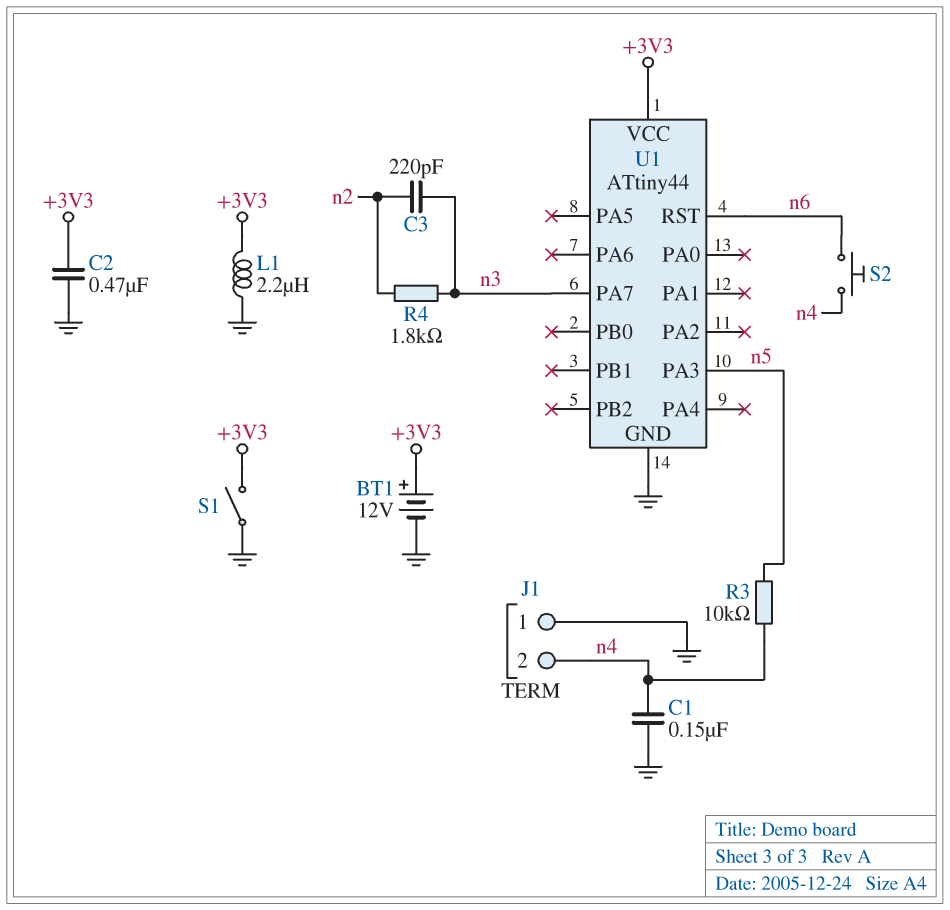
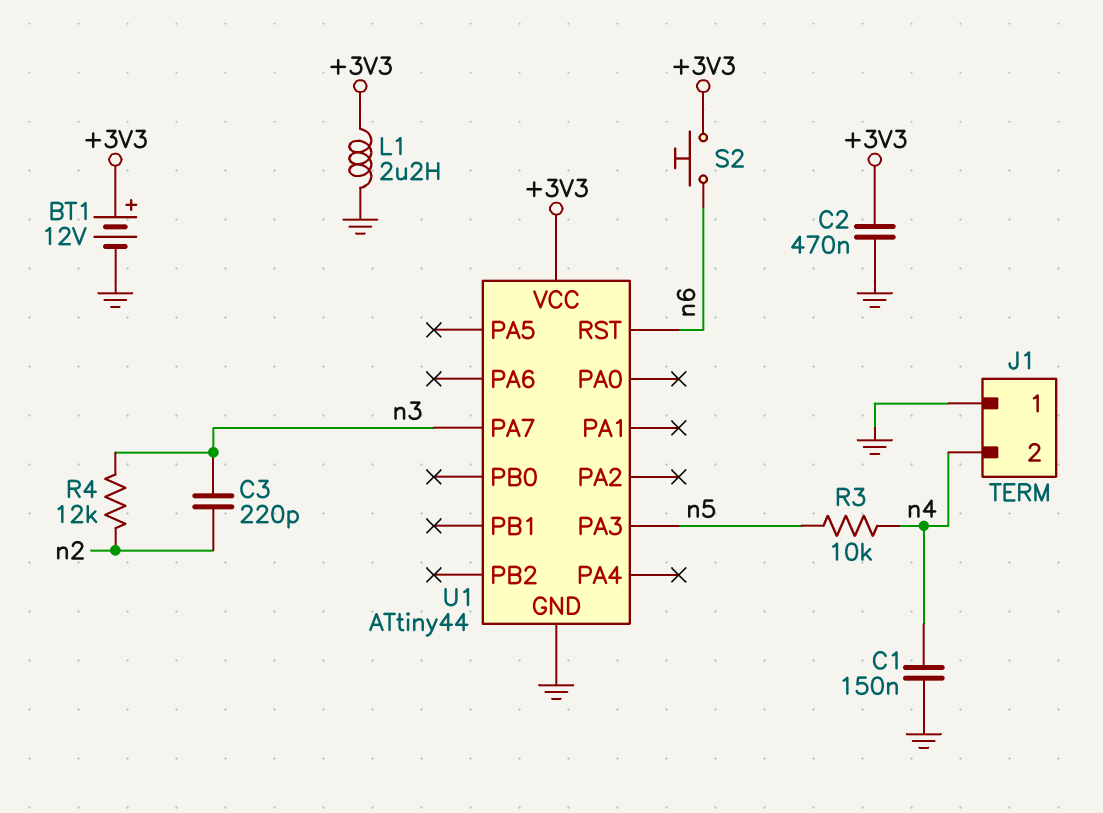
R4: 1.8k (n2, n3) -> 12k (n2, n3)
S1: switch (+3V3, GND) -> none
S2: button (n4, n6) -> button (+3V3, n6)

